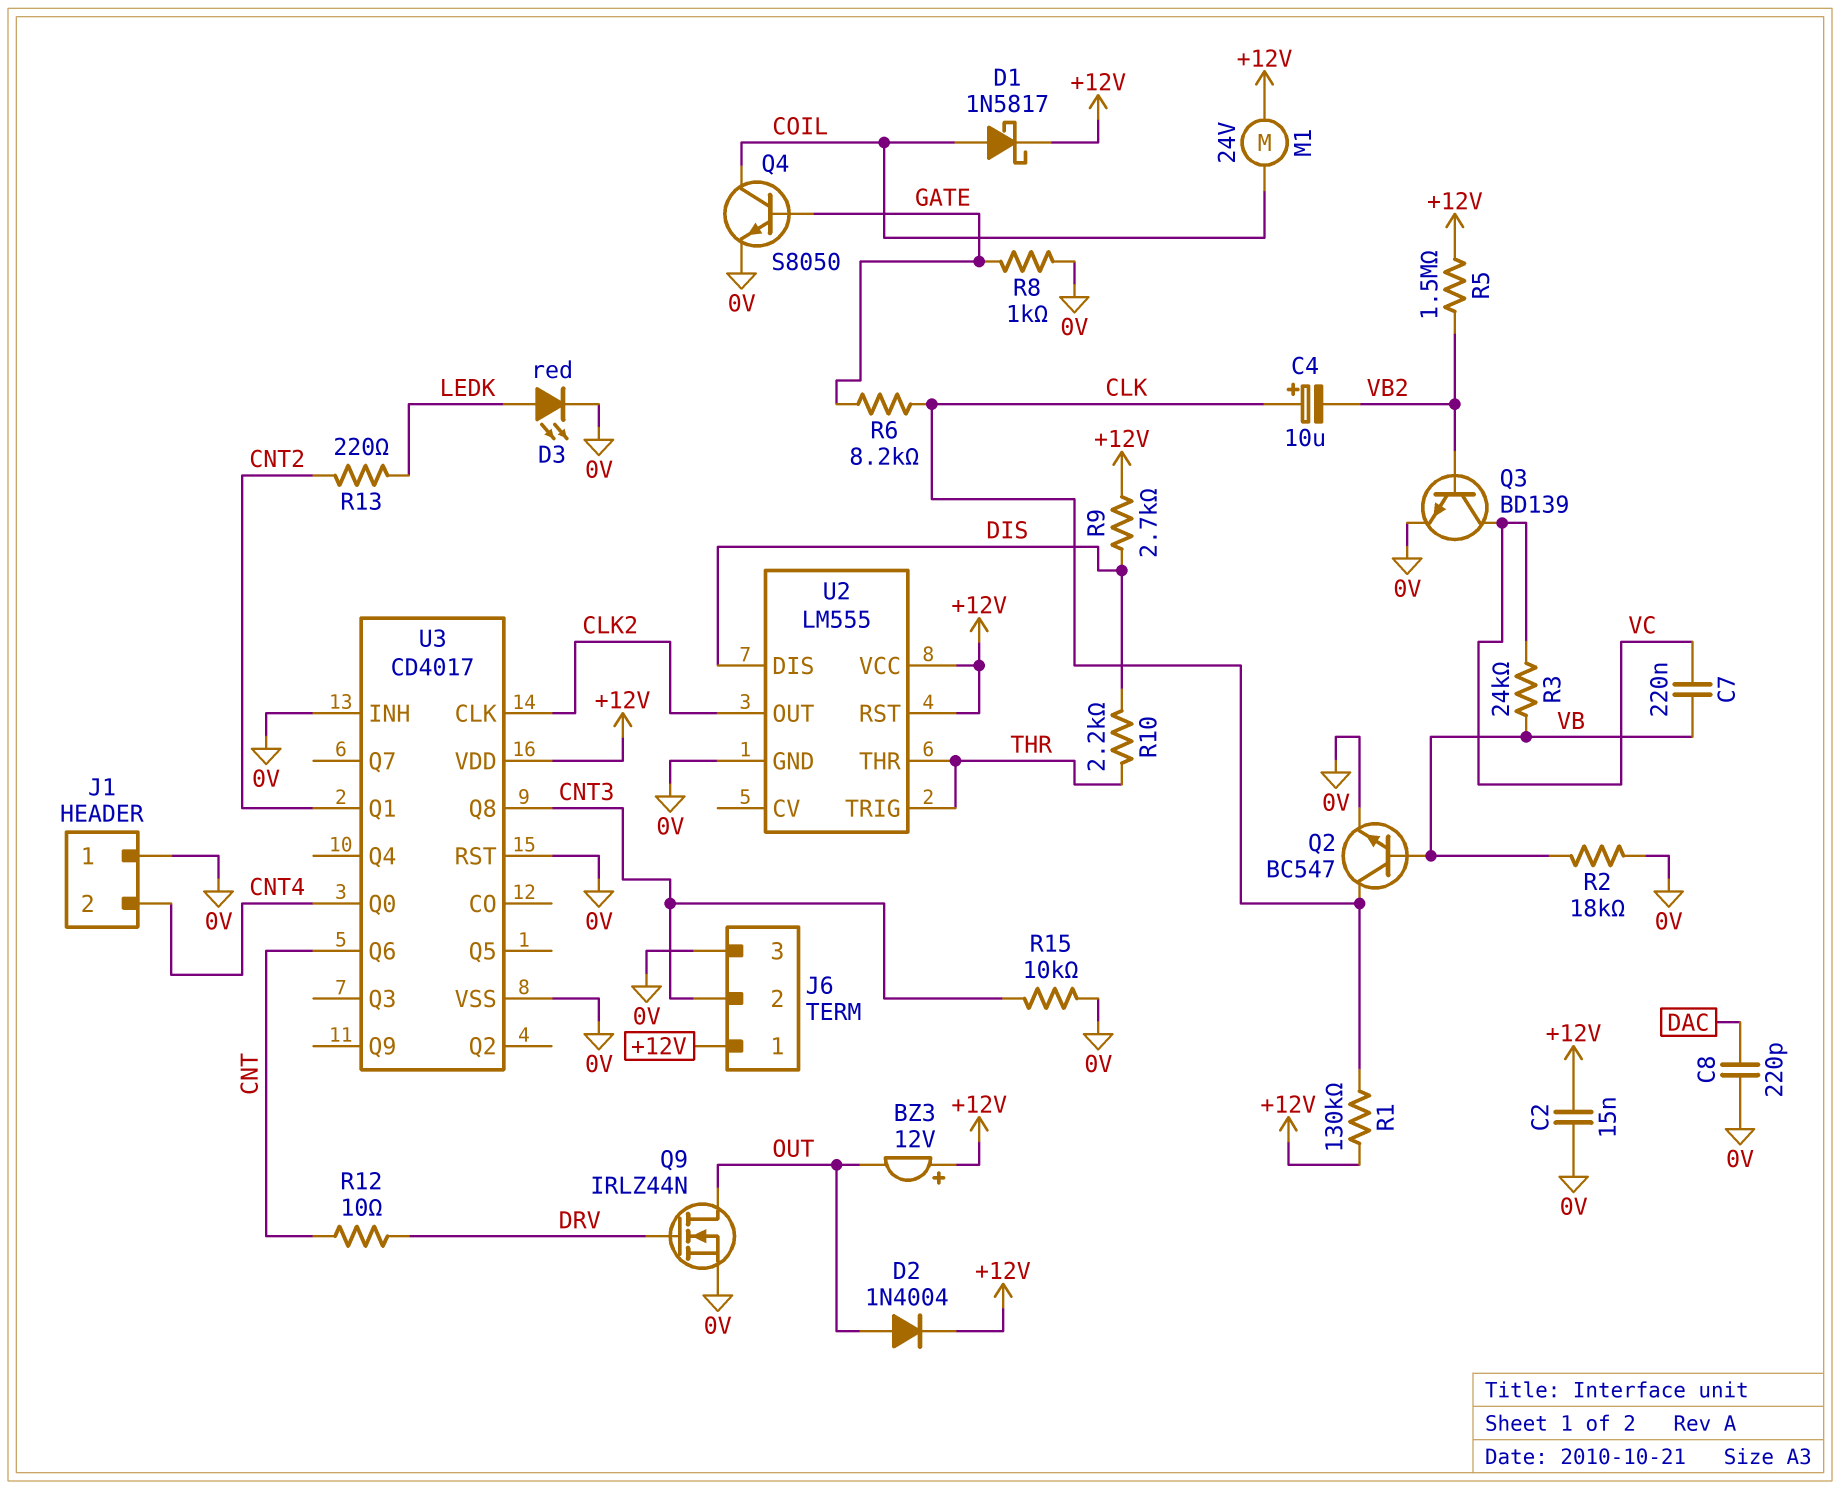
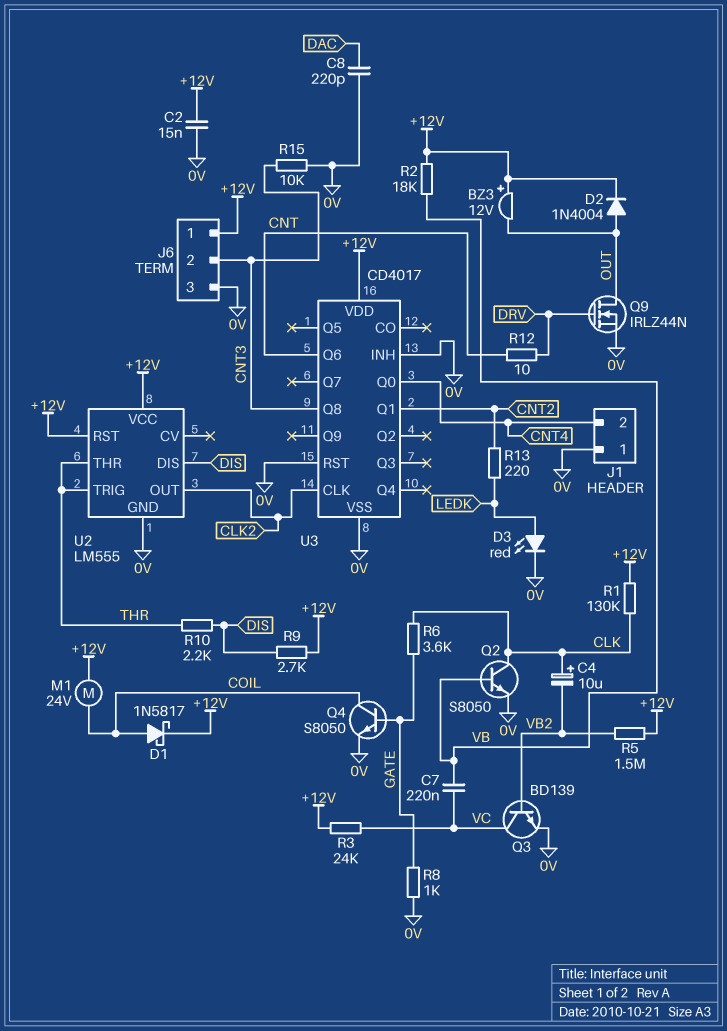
Q2: NPN BC547 (B VB, C CLK, E 0V) -> NPN S8050 (B VB, C CLK, E 0V)
R2: 18k (0V, VB) -> 18k (+12V, VB)
R3: 24k (VB, VC) -> 24k (+12V, VC)
R6: 8.2k (CLK, GATE) -> 3.6k (CLK, GATE)

